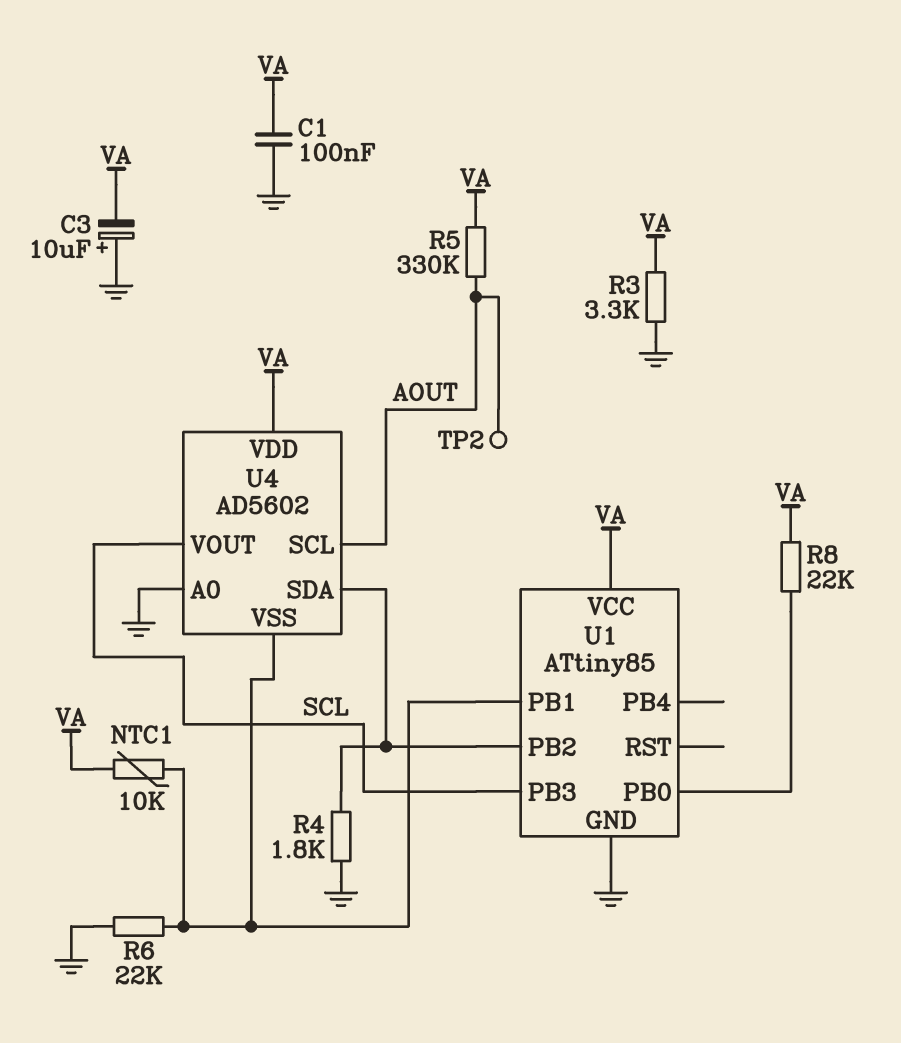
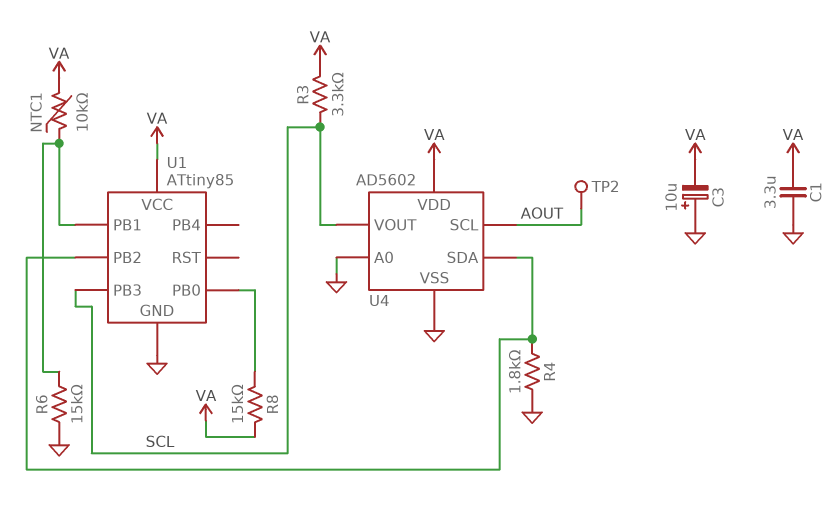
C1: 100nF (GND, VA) -> 3.3uF (GND, VA)
R3: 3.3k (GND, VA) -> 3.3k (SCL, VA)
R5: 330k (AOUT, VA) -> none
R6: 22k (GND, U1/PB1) -> 15k (GND, U1/PB1)
R8: 22k (U1/PB0, VA) -> 15k (U1/PB0, VA)
U4 pin VSS: U1/PB1 -> GND

